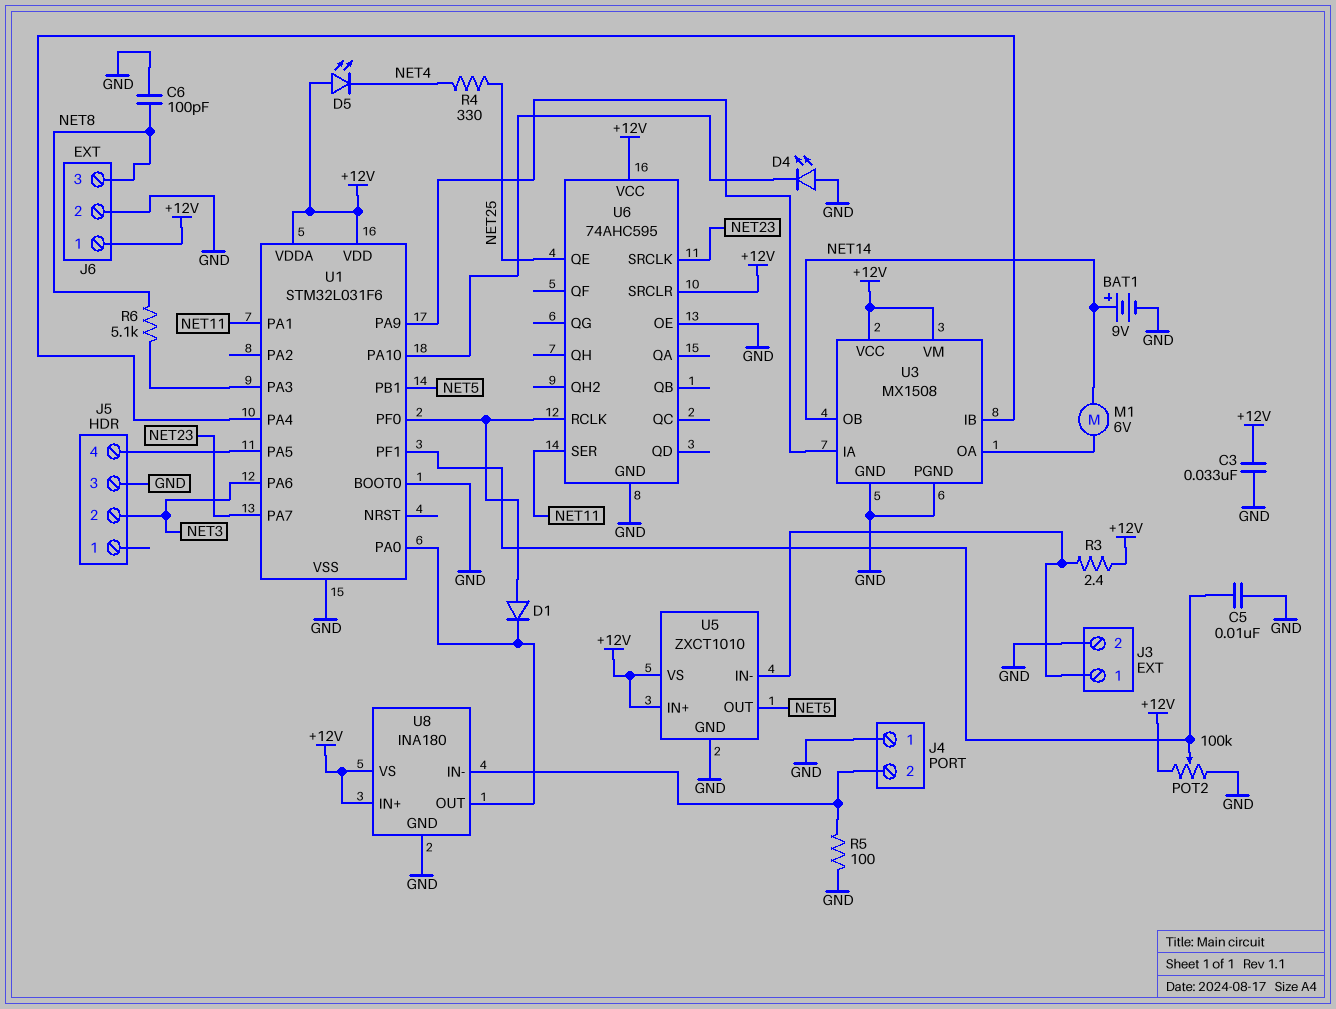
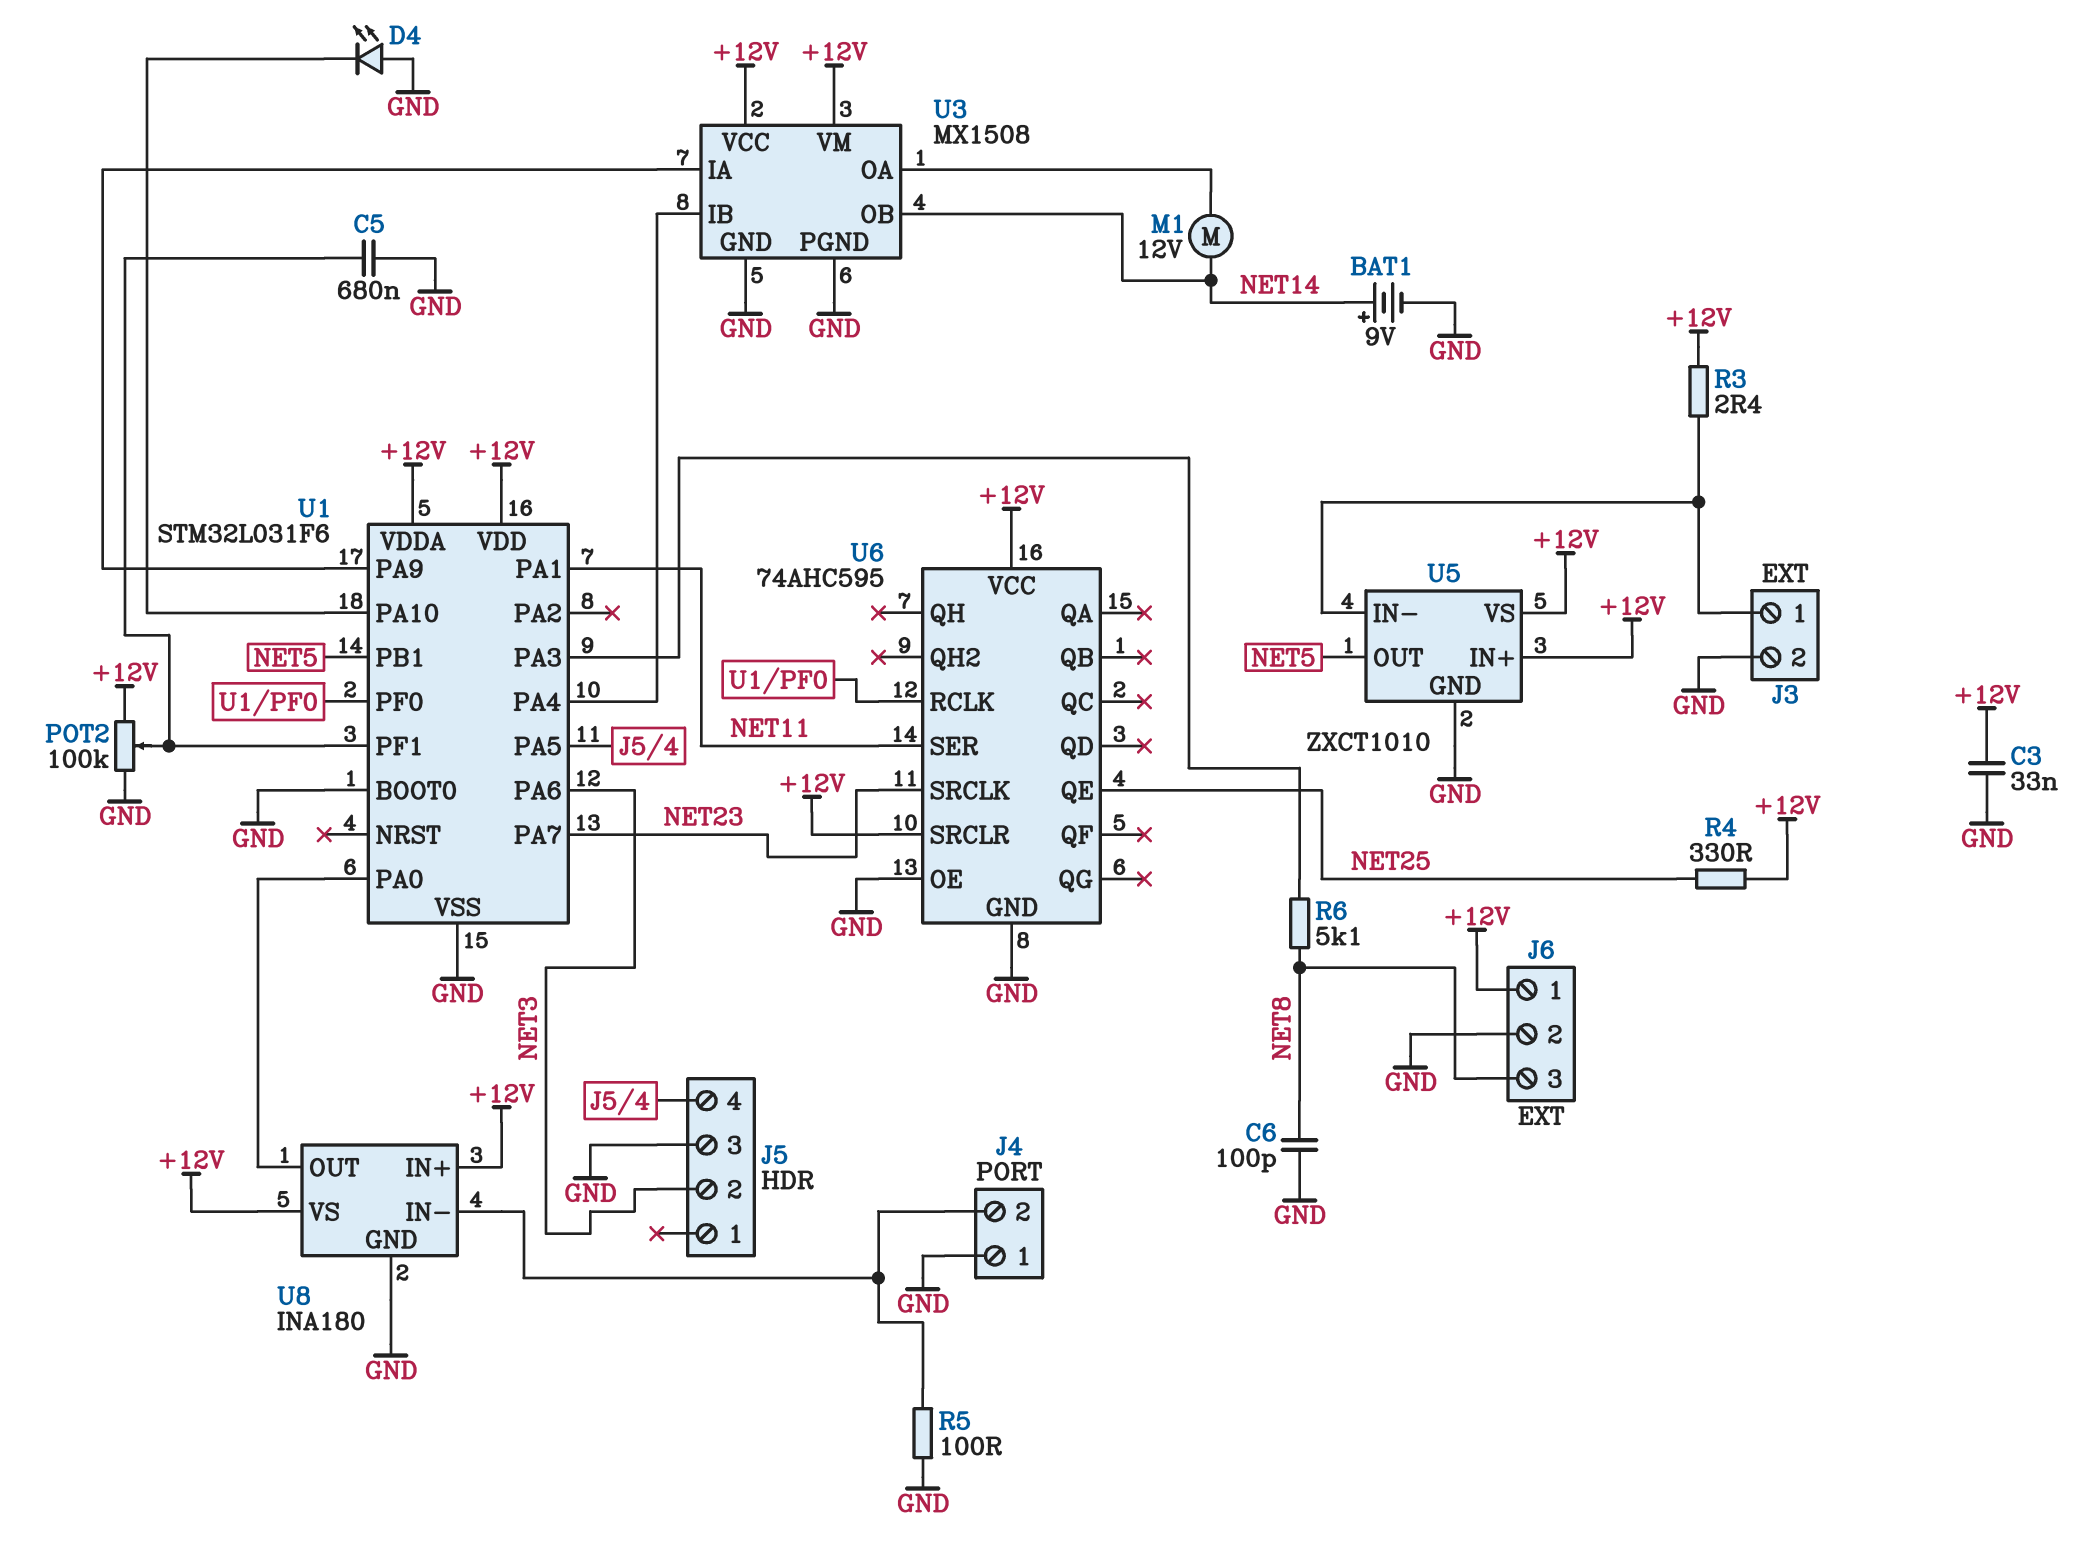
C5: 10nF (GND, U1/PF1) -> 680nF (GND, U1/PF1)
D1: diode (A U1/PF0, K U1/PA0) -> none
D5: LED (A +12V, K NET4) -> none
M1: motor 6V (NET14, U3/OA) -> motor 12V (NET14, U3/OA)
R4: 330 (NET4, NET25) -> 330 (+12V, NET25)

